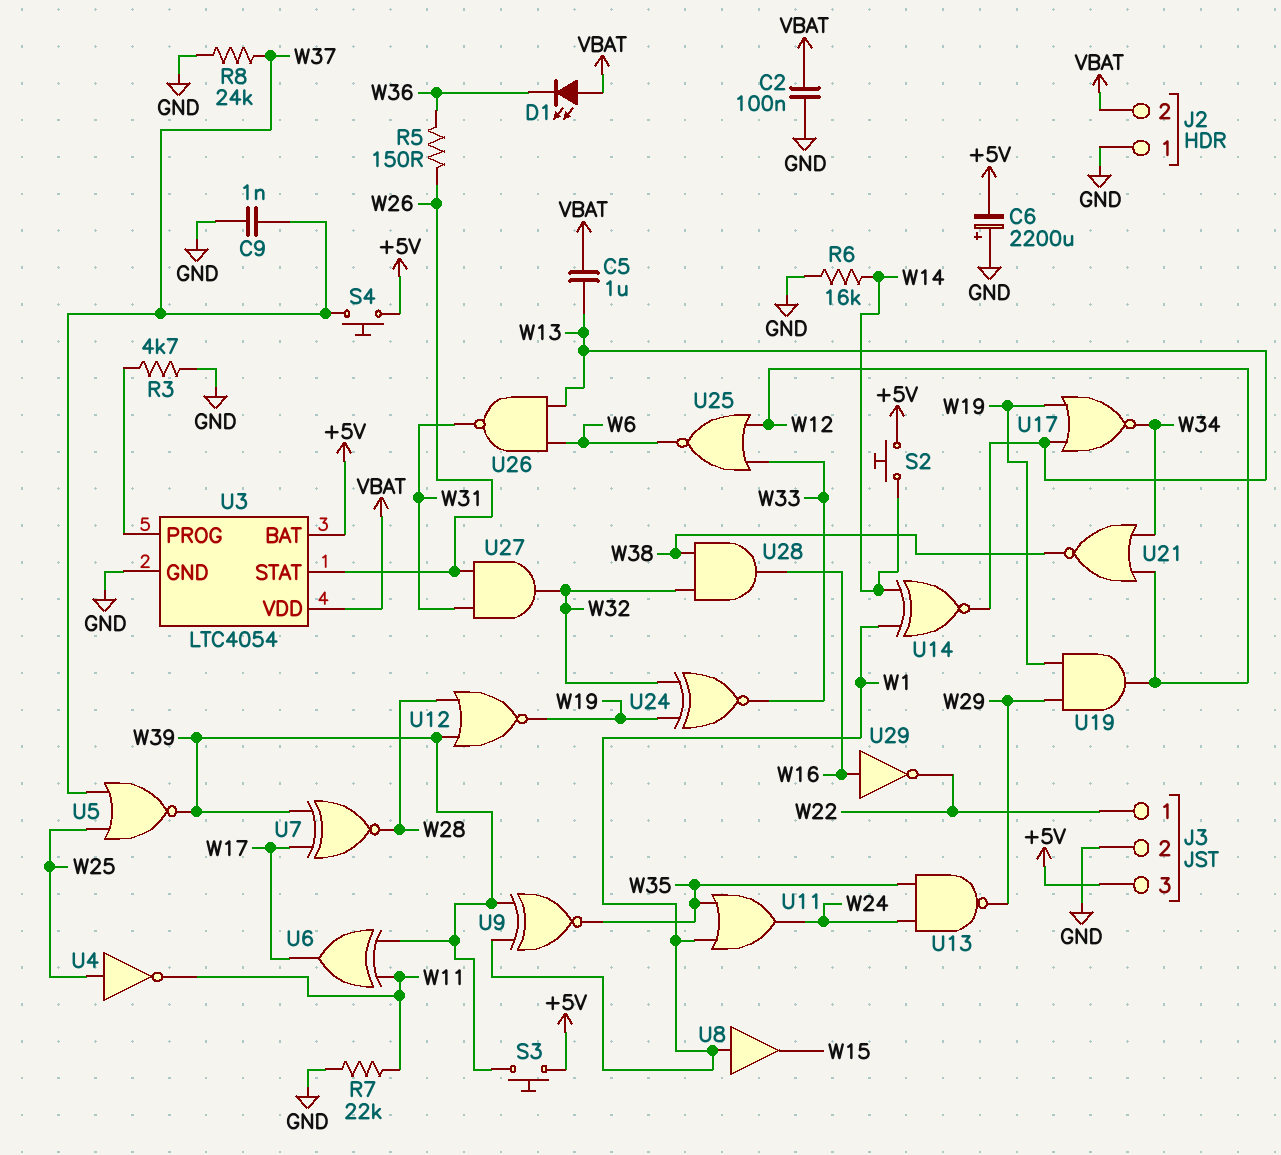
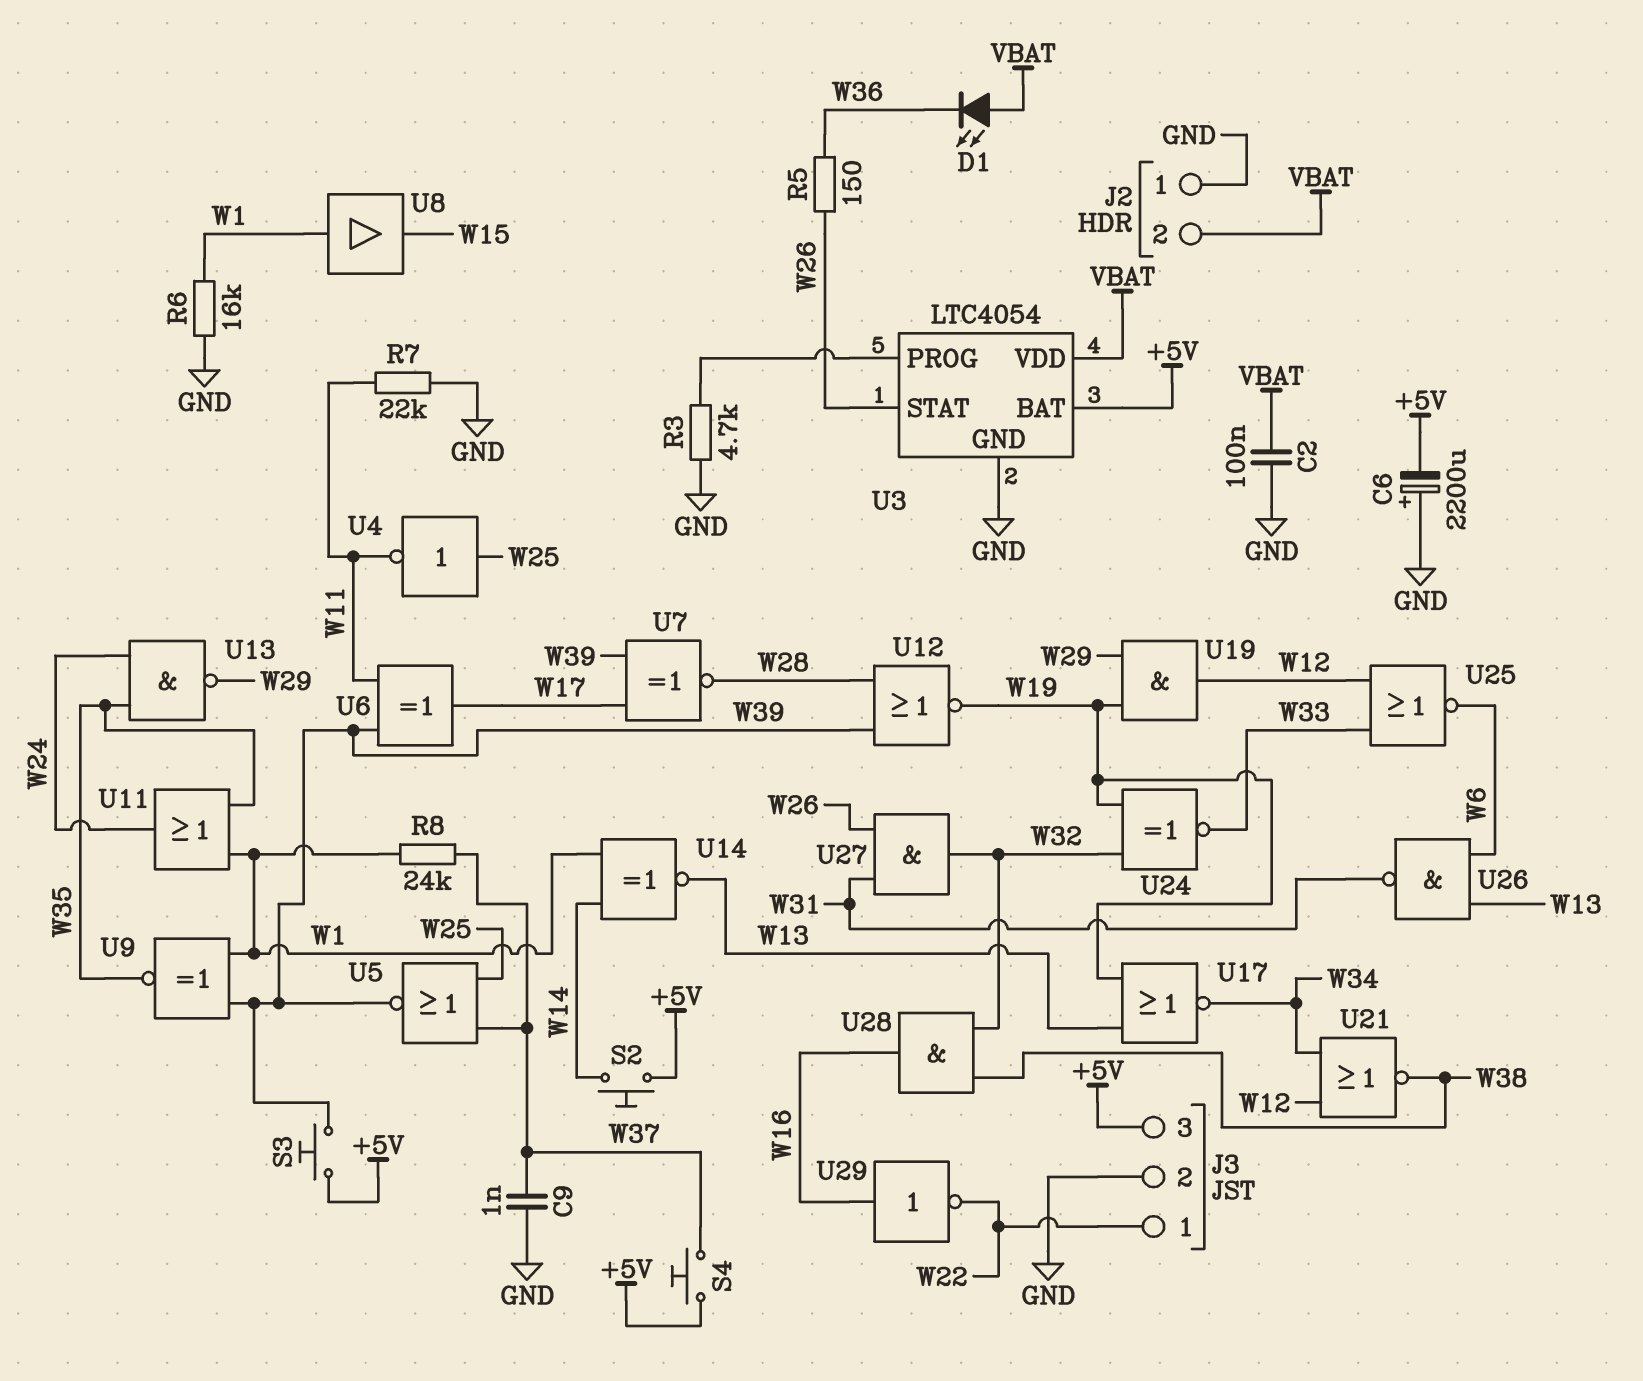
C5: 1uF (VBAT, W13) -> none
R6: 16k (GND, W14) -> 16k (GND, W1)
R8: 24k (GND, W37) -> 24k (W1, W37)

